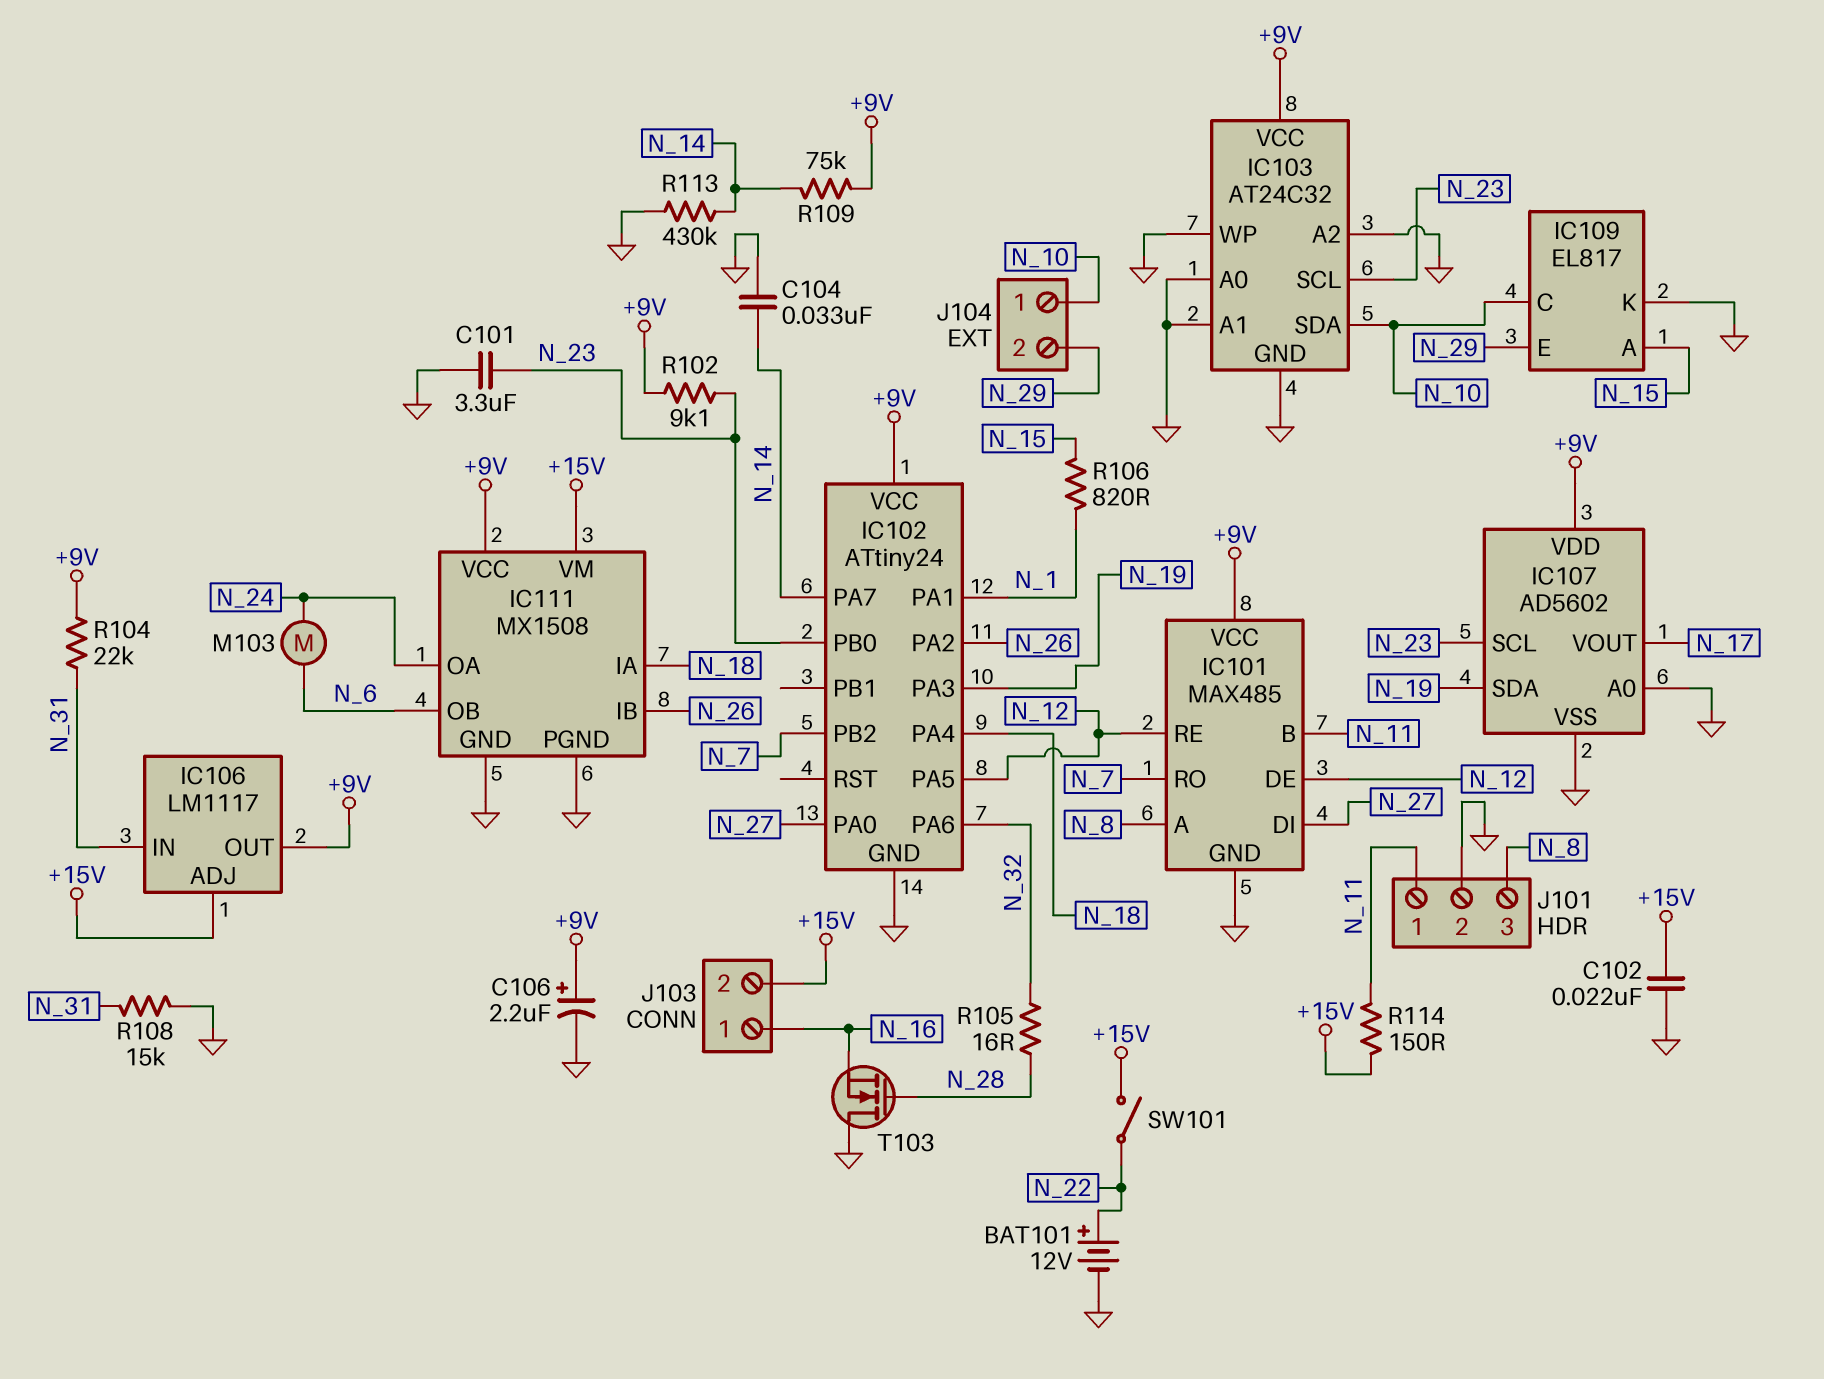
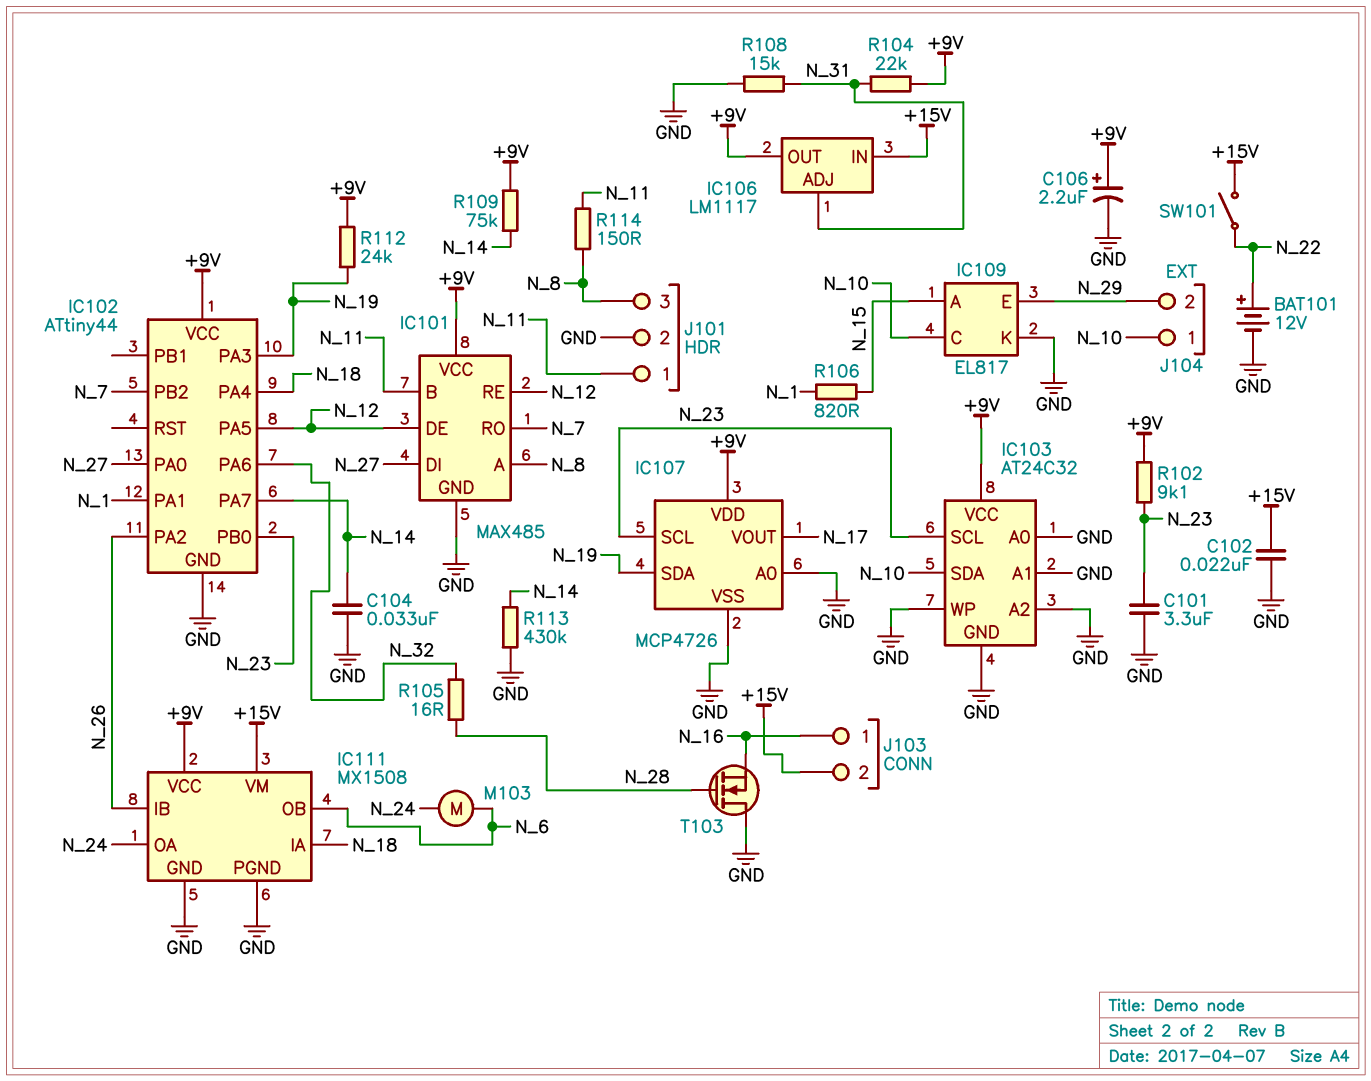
IC102: ATtiny24 -> ATtiny44
IC106 pin ADJ: +15V -> N_31
IC106 pin IN: N_31 -> +15V
IC107: AD5602 -> MCP4726
R112: none -> 24k (+9V, N_19)
R114: 150 (+15V, N_11) -> 150 (N_8, N_11)

